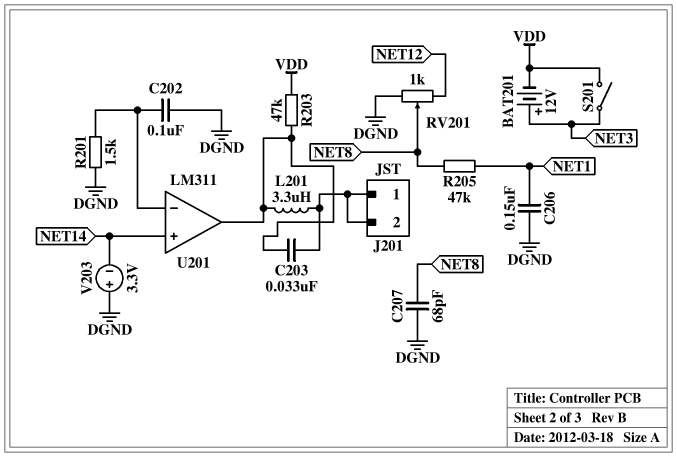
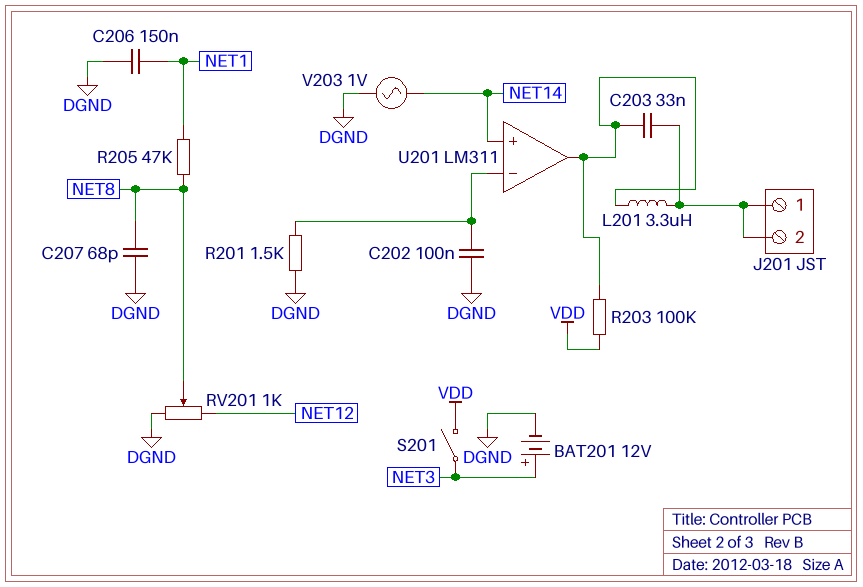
BAT201: 12V (plus NET3, minus VDD) -> 12V (plus NET3, minus DGND)
R203: 47k (U201/out, VDD) -> 100k (U201/out, VDD)
V203: 3.3V (plus DGND, minus NET14) -> AC 1V (DGND, NET14)

